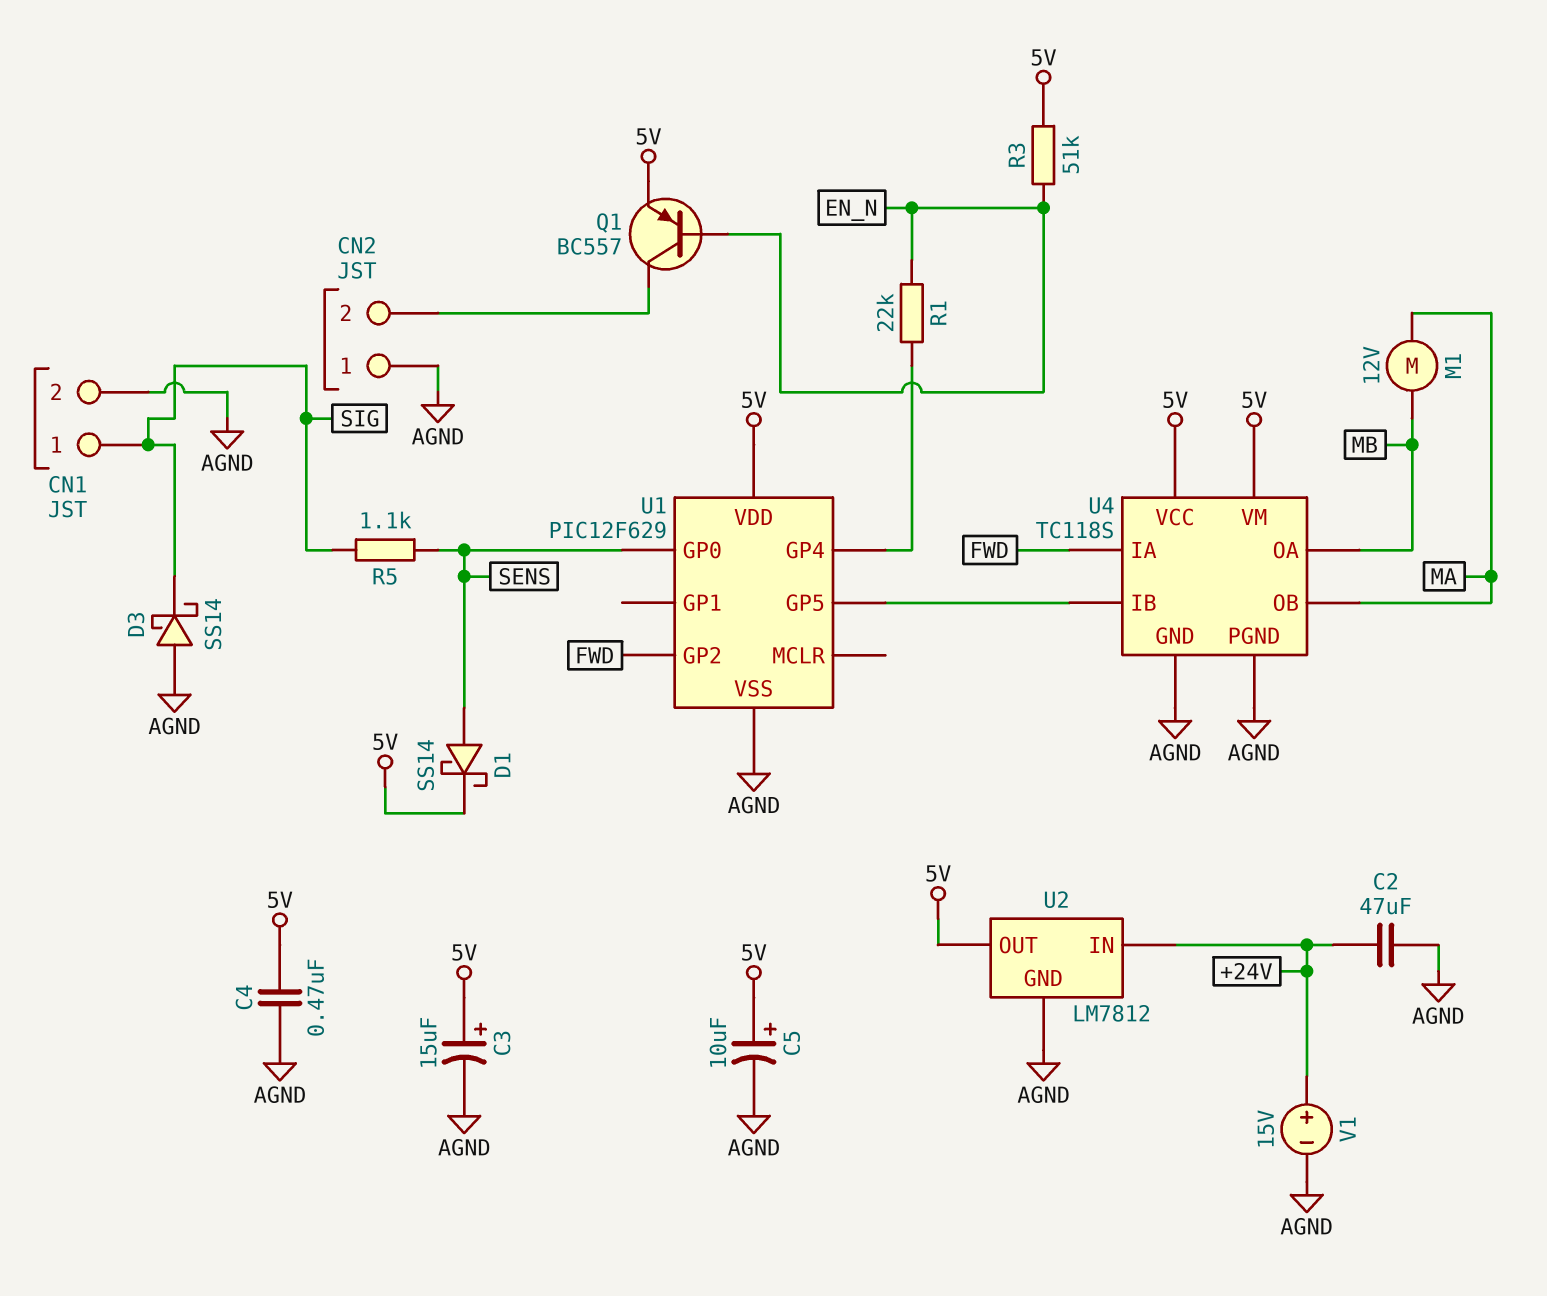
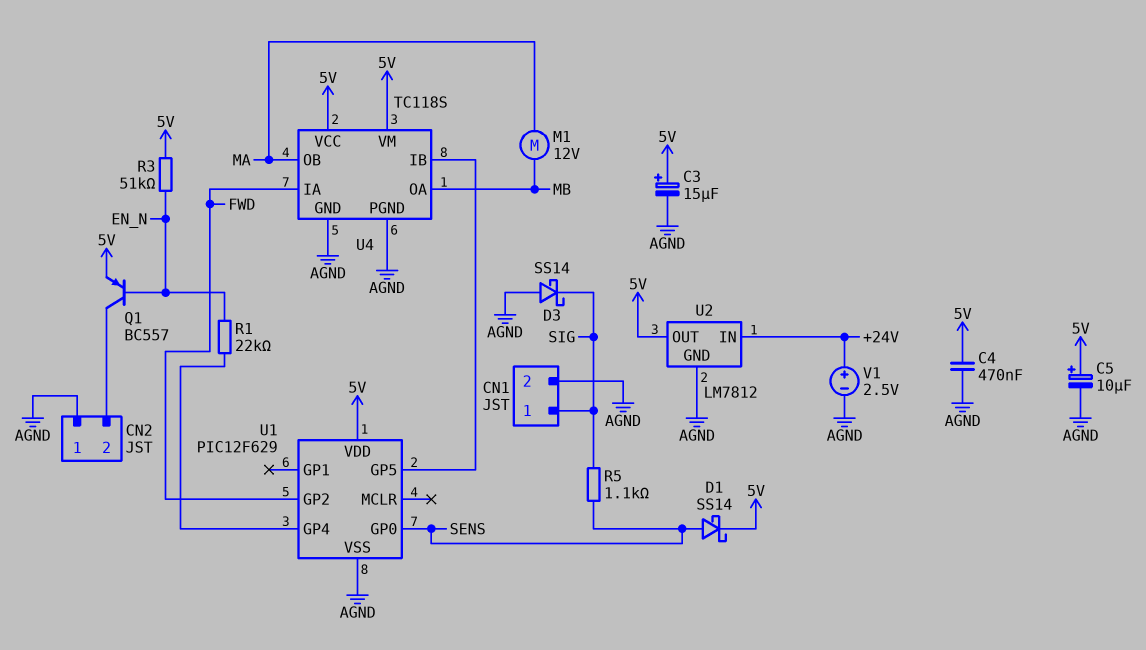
C2: 47uF (+24V, AGND) -> none
V1: 15V (plus +24V, minus AGND) -> 2.5V (plus +24V, minus AGND)

